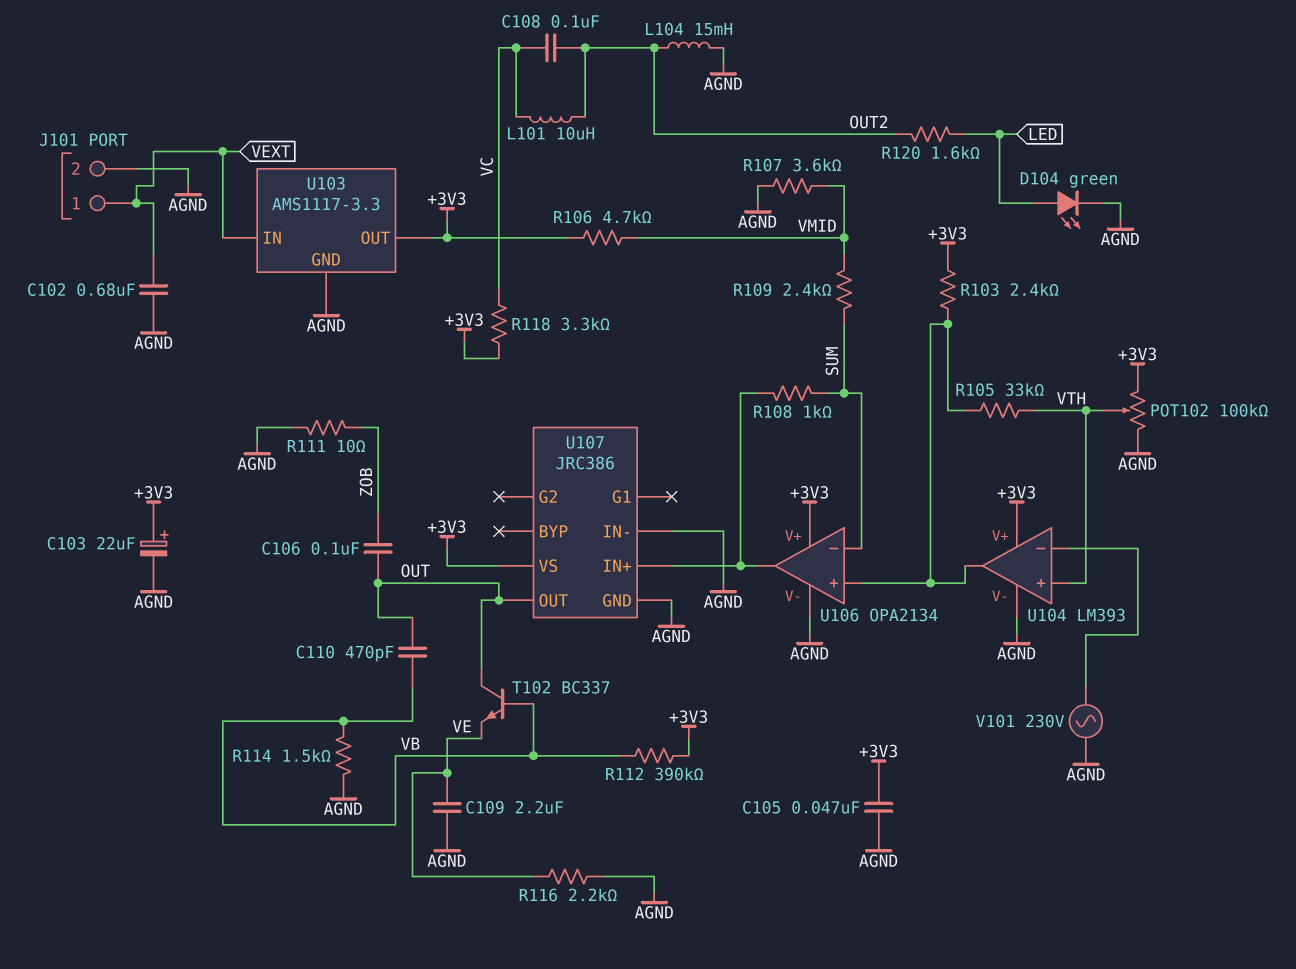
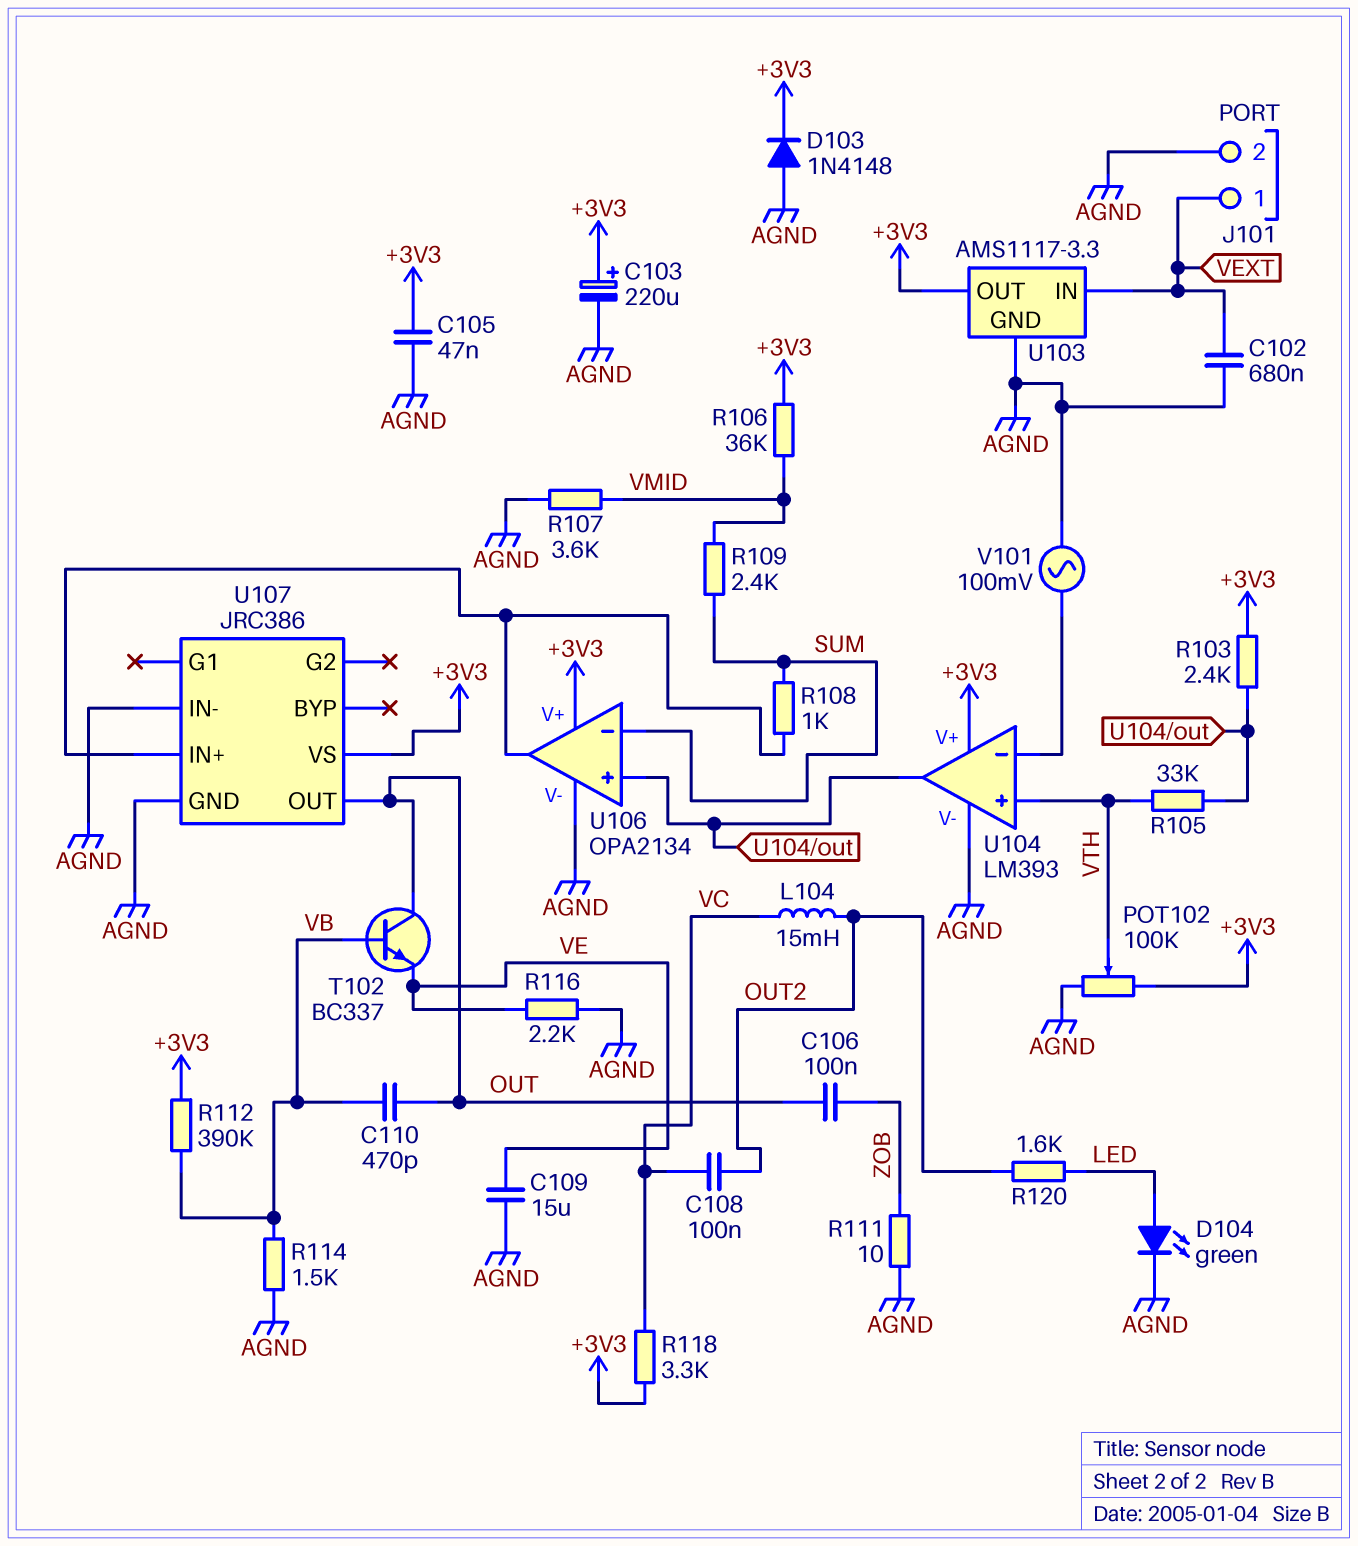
C103: 22uF (plus +3V3, minus AGND) -> 220uF (plus +3V3, minus AGND)
C109: 2.2uF (AGND, VE) -> 15uF (AGND, VE)
D103: none -> diode 1N4148 (A AGND, K +3V3)
L101: 10uH (OUT2, VC) -> none
L104: 15mH (AGND, OUT2) -> 15mH (OUT2, VC)
R106: 4.7k (+3V3, VMID) -> 36k (+3V3, VMID)
V101: AC 230V (AGND, U104/in-) -> AC 100mV (AGND, U104/in-)

